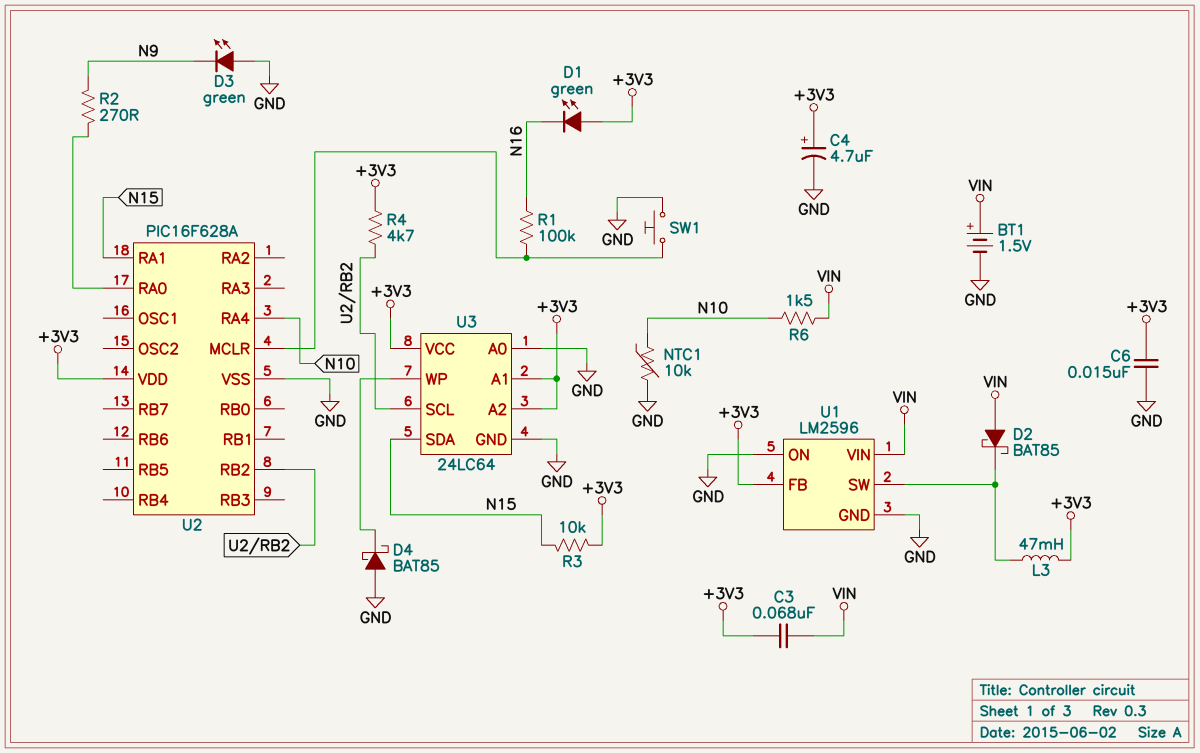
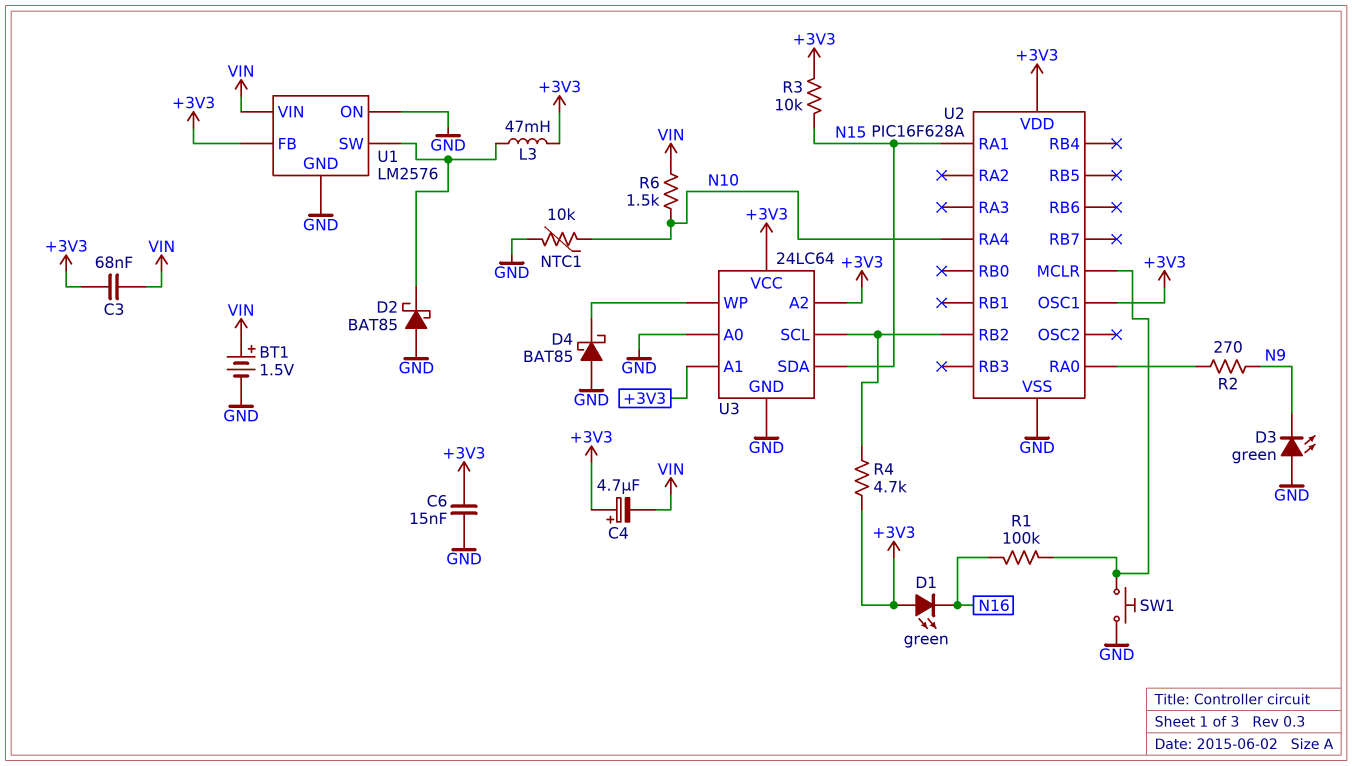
C4: 4.7uF (plus +3V3, minus GND) -> 4.7uF (plus +3V3, minus VIN)
D2: schottky BAT85 (A VIN, K U1/SW) -> schottky BAT85 (A GND, K U1/SW)
U1: LM2596 -> LM2576
U2 pin OSC1: none -> +3V3

